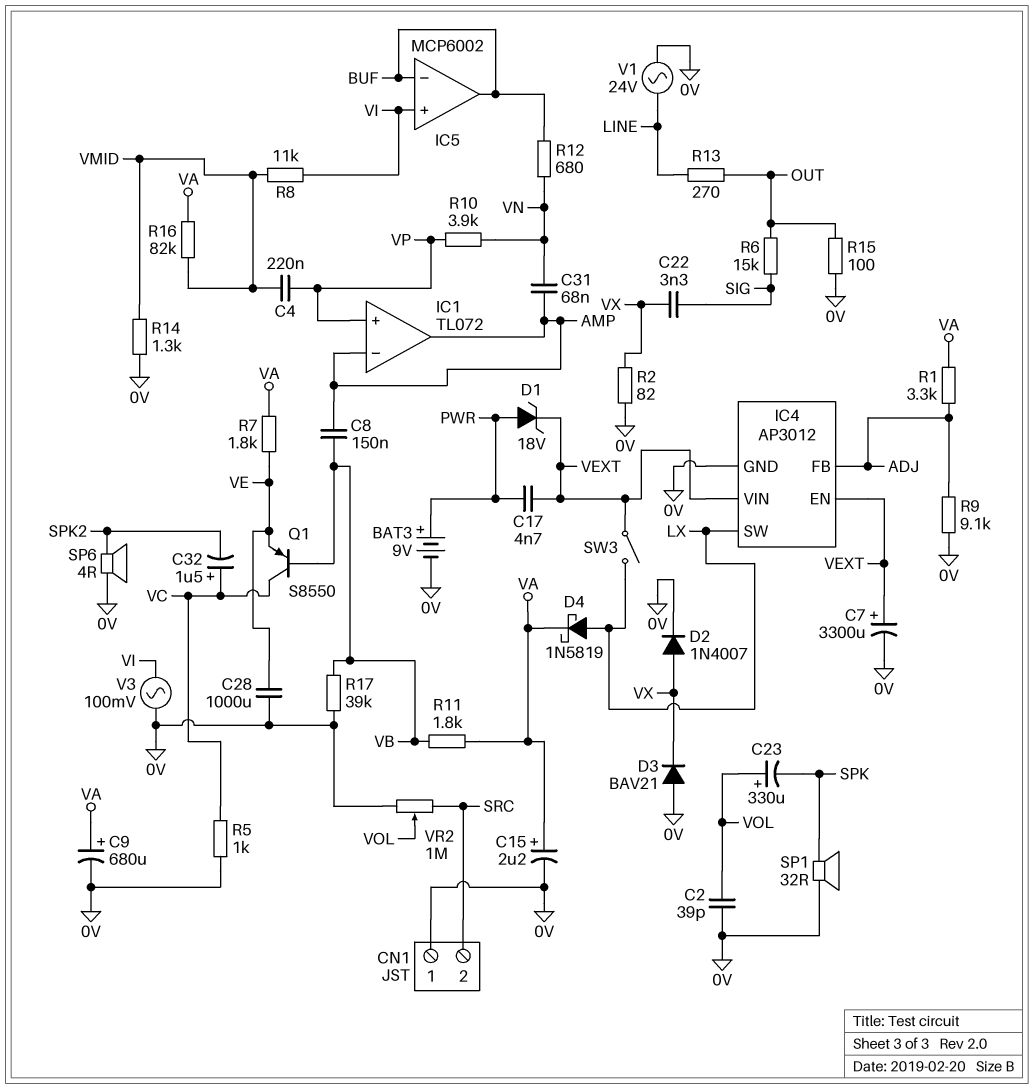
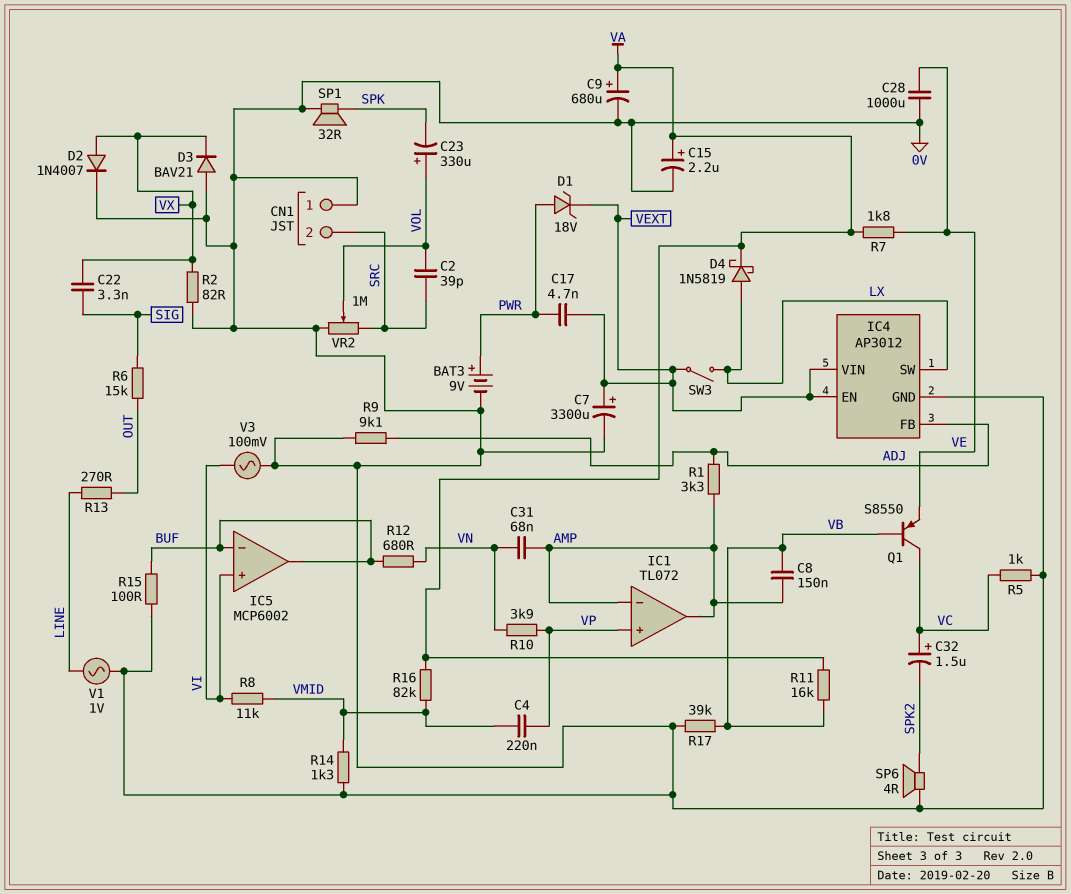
C2: 39pF (0V, VOL) -> 39pF (SRC, VOL)
R1: 3.3k (ADJ, VA) -> 3.3k (ADJ, AMP)
R11: 1.8k (VA, VB) -> 16k (VA, VB)
R15: 100 (0V, OUT) -> 100 (0V, BUF)
V1: AC 24V (0V, LINE) -> AC 1V (0V, LINE)

